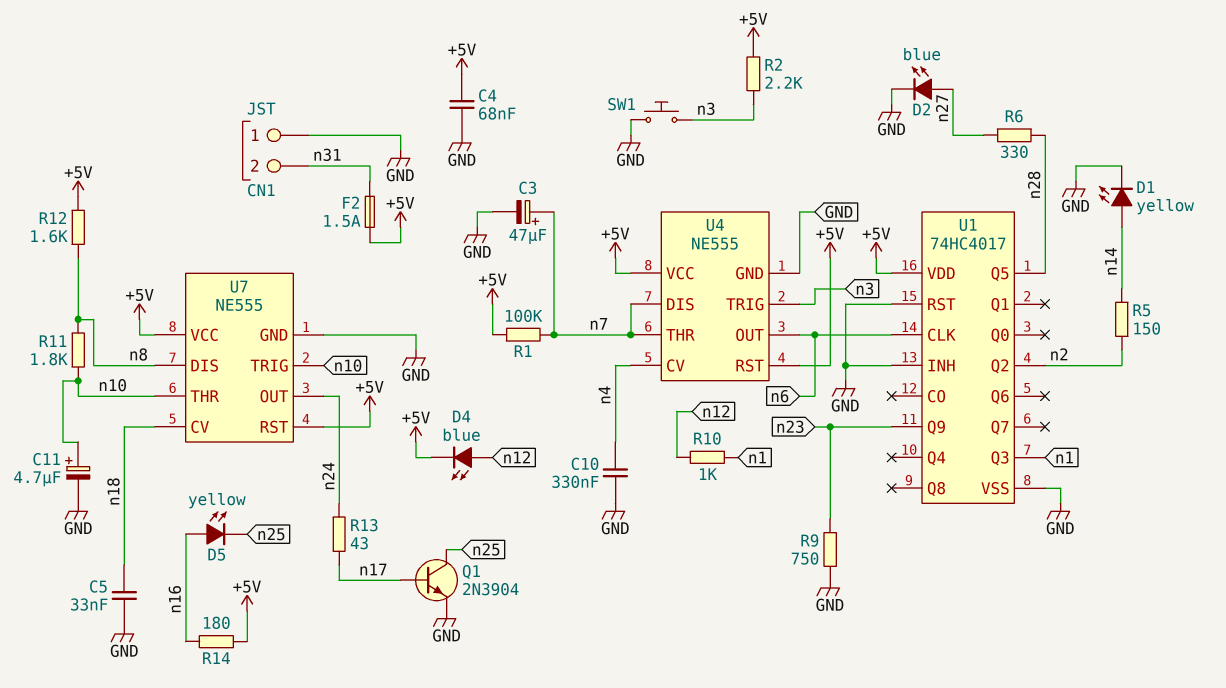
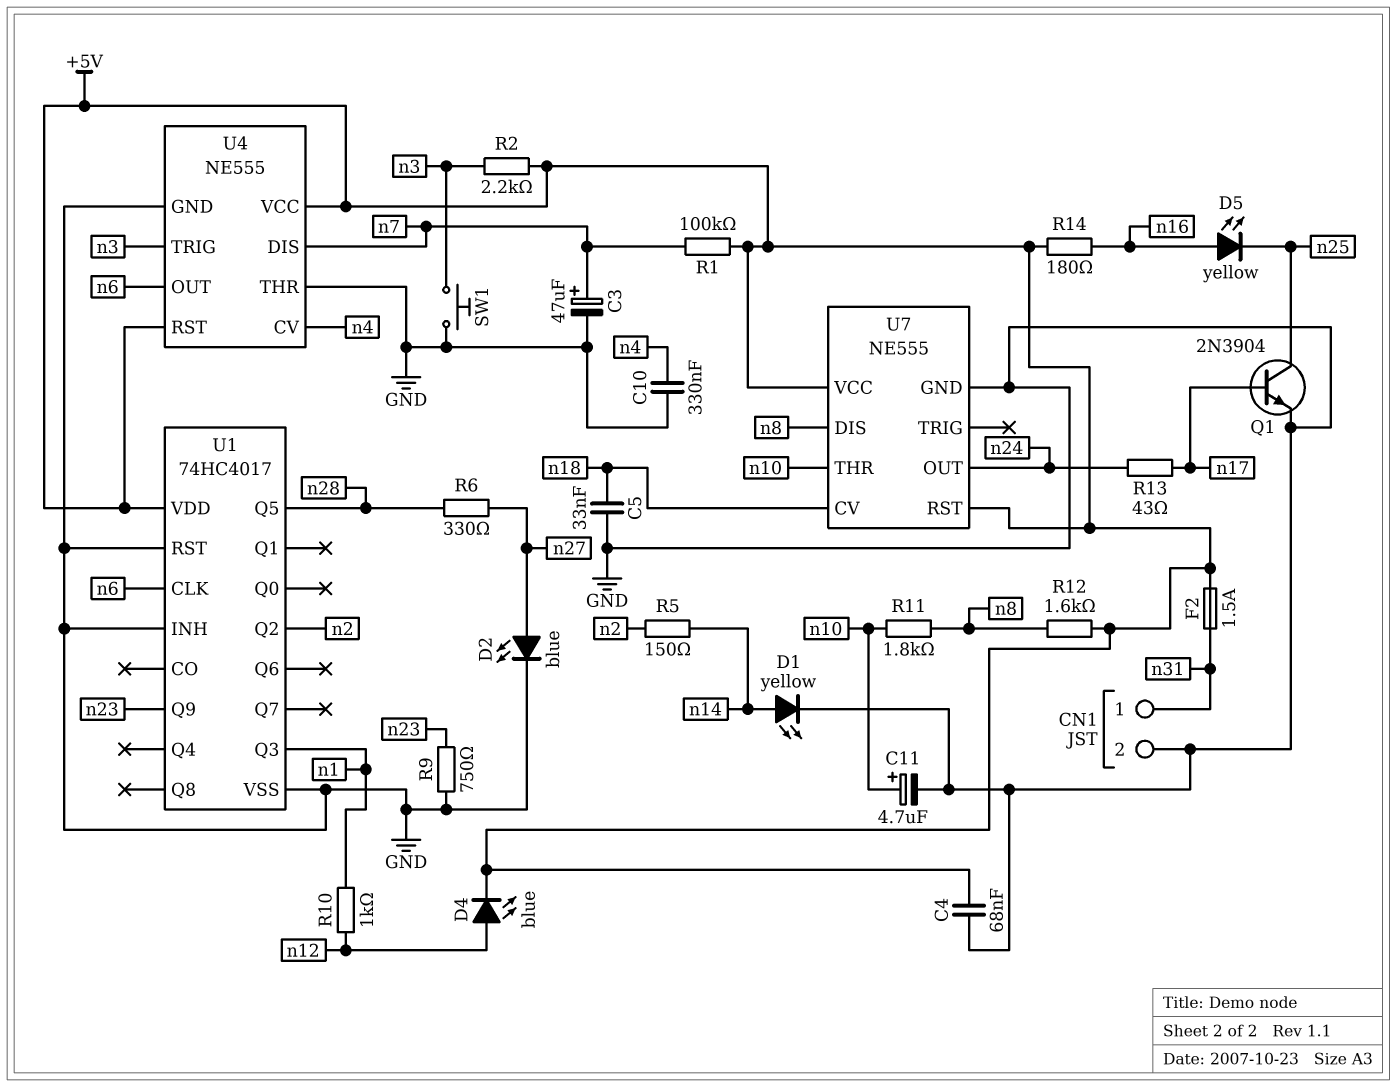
CN1 pin 1: GND -> n31
CN1 pin 2: n31 -> GND
U4 pin THR: n7 -> GND
U7 pin TRIG: n10 -> none

